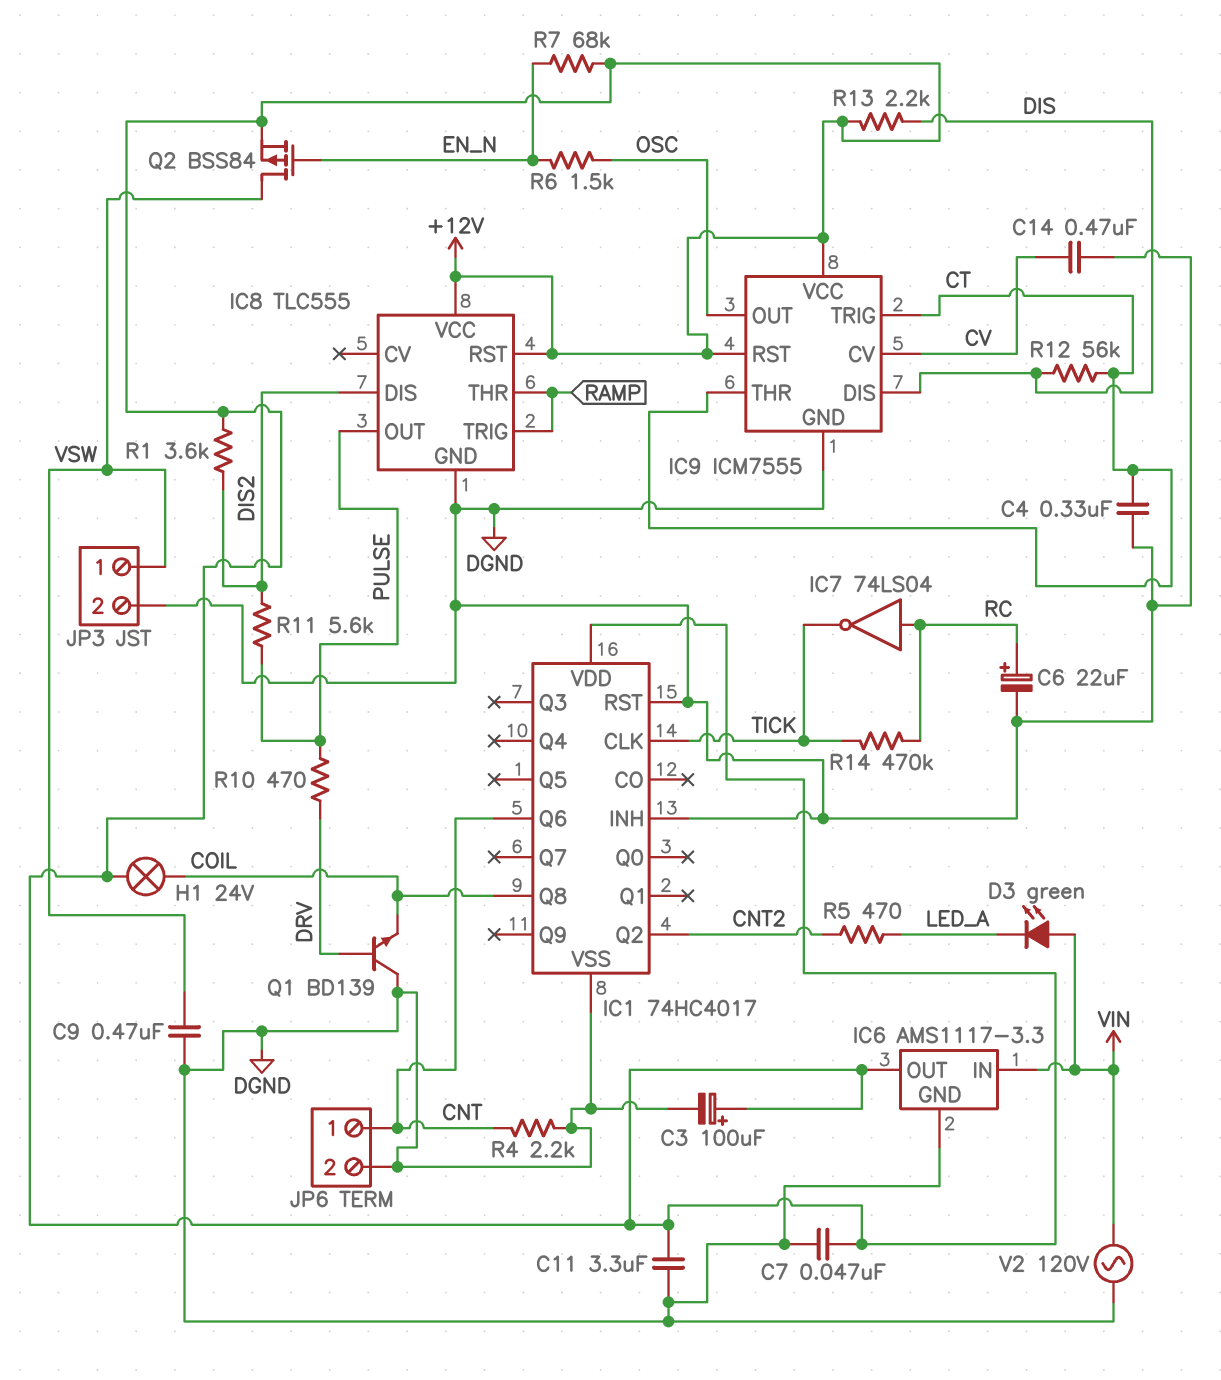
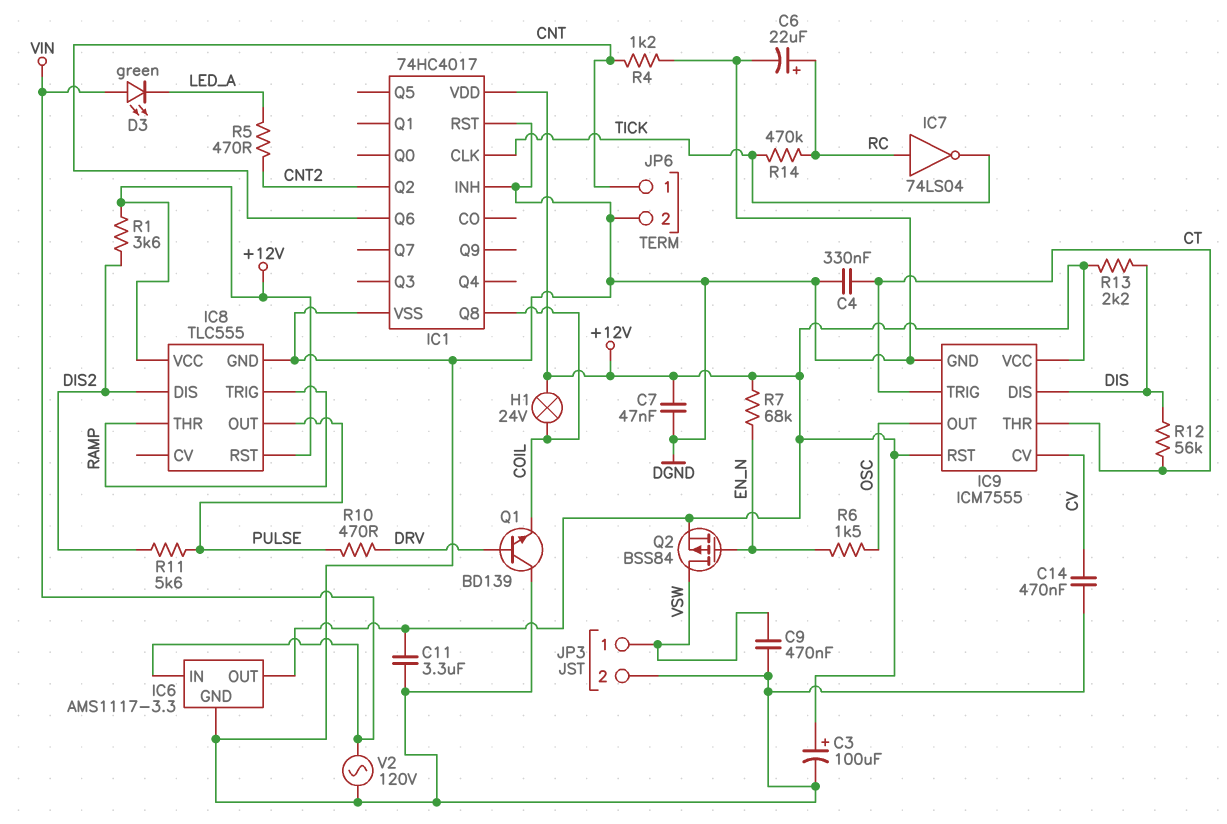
R4: 2.2k (CNT, DGND) -> 1.2k (CNT, DGND)

